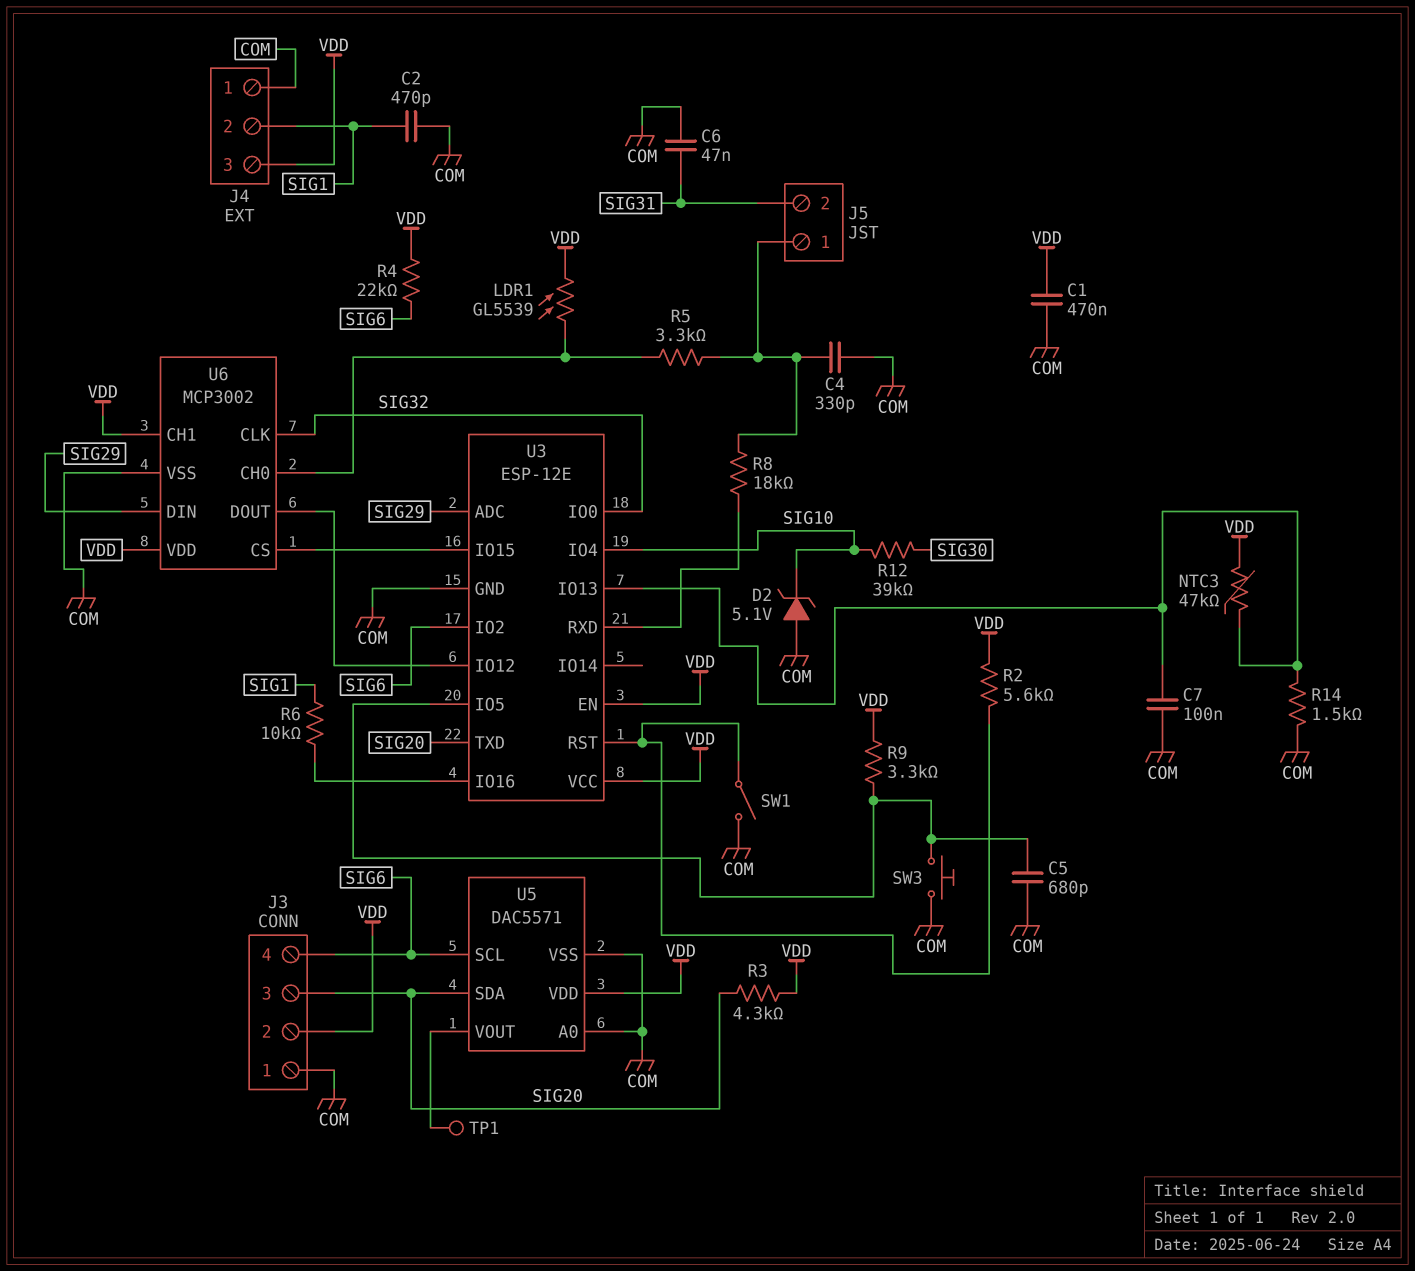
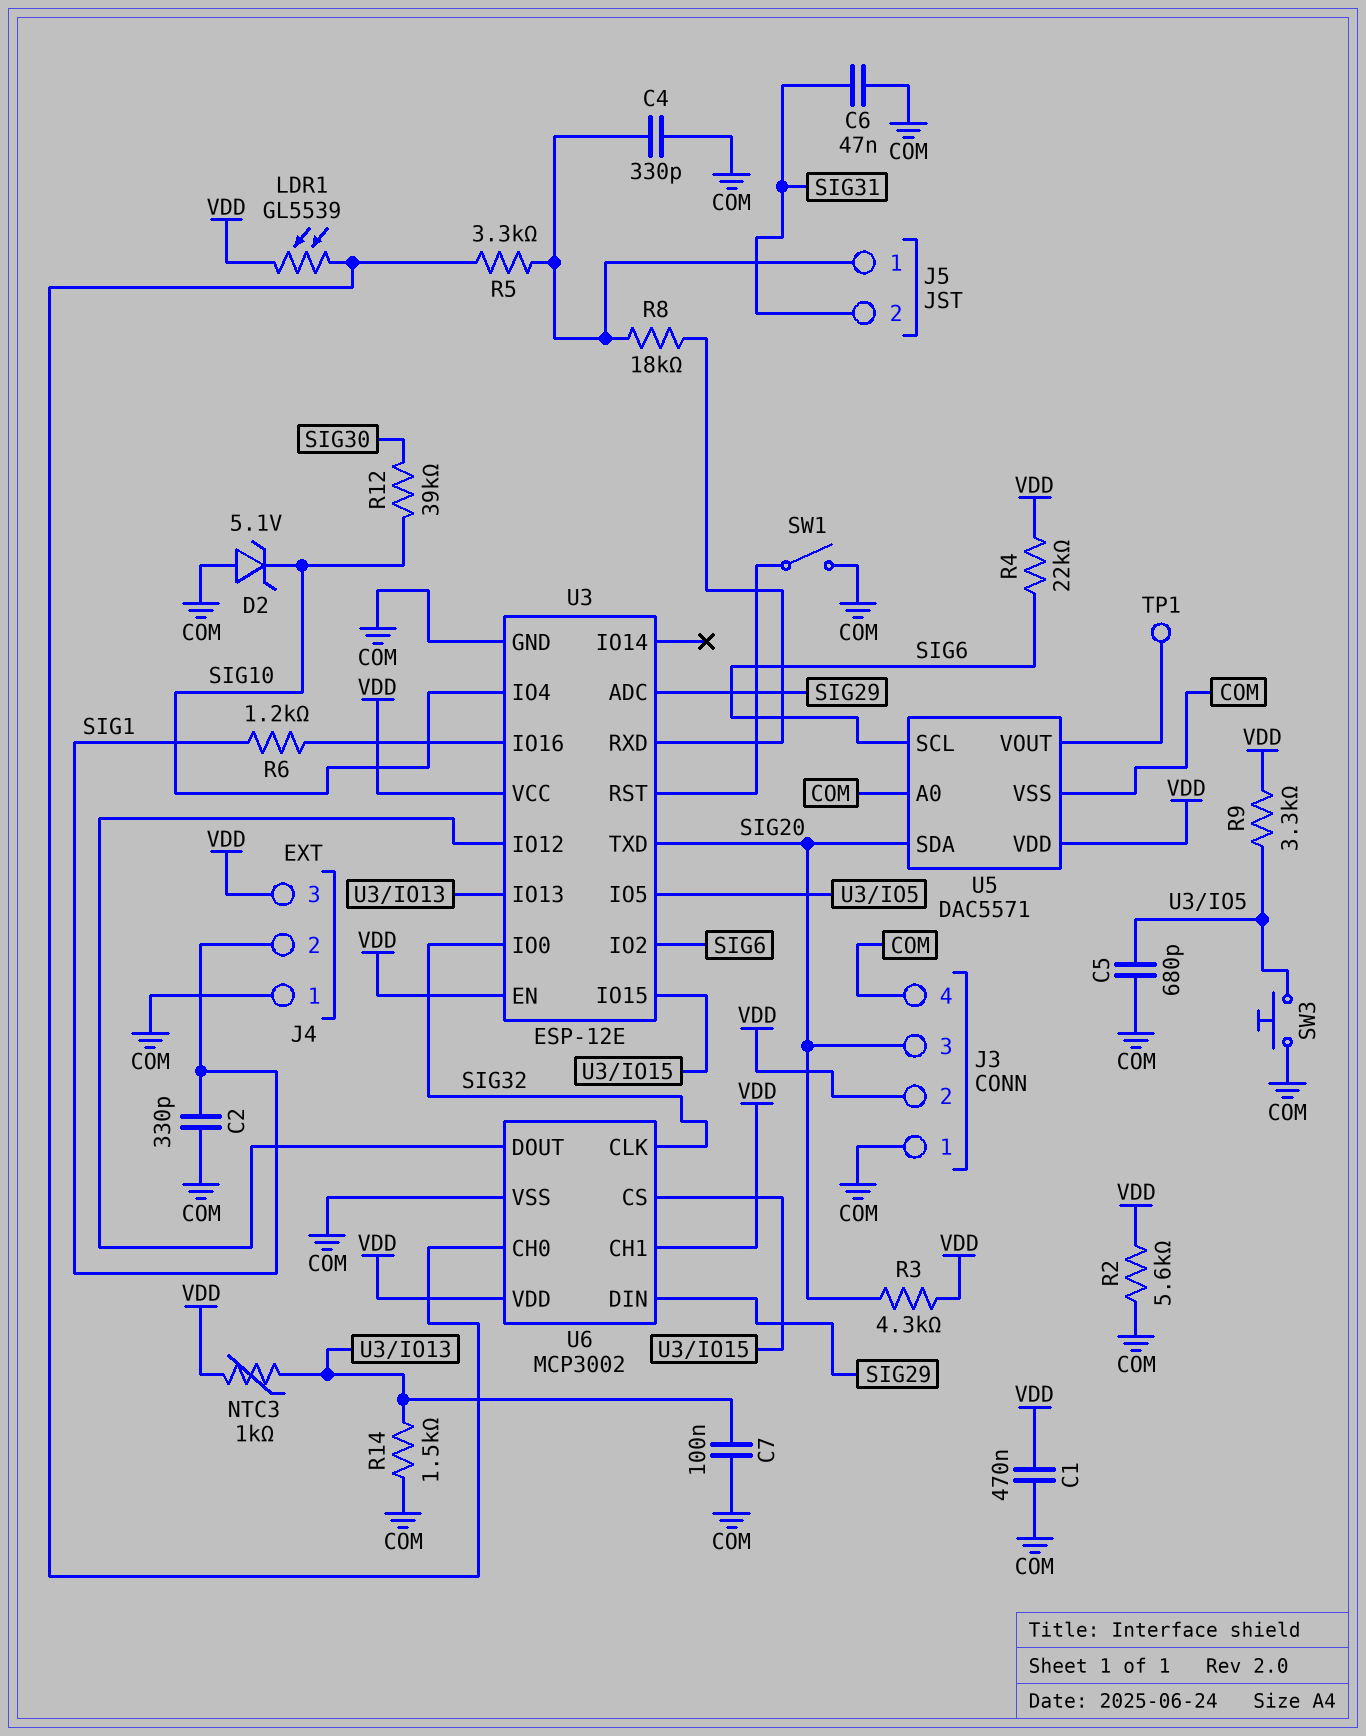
C2: 470pF (COM, SIG1) -> 330pF (COM, SIG1)
J3 pin 4: SIG6 -> COM
NTC3: 47k (U3/IO13, VDD) -> 1k (U3/IO13, VDD)
R2: 5.6k (U3/RST, VDD) -> 5.6k (COM, VDD)
R6: 10k (SIG1, U3/IO16) -> 1.2k (SIG1, U3/IO16)

